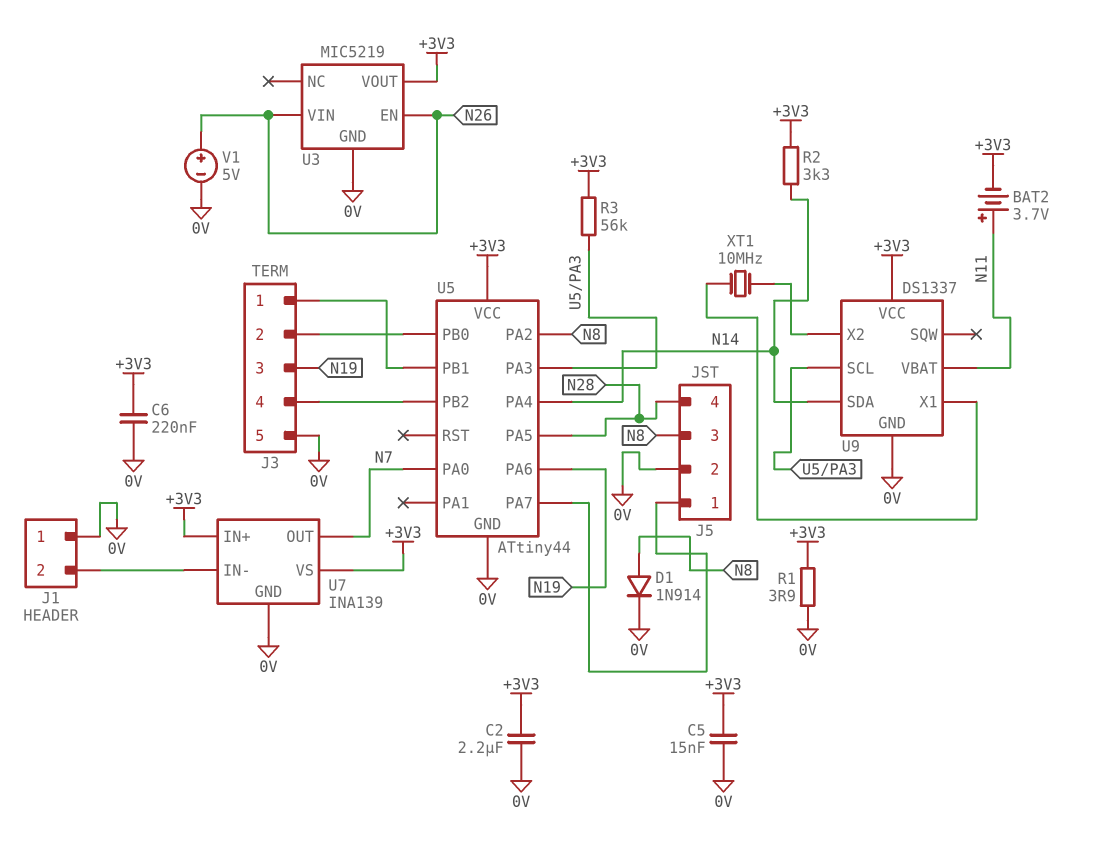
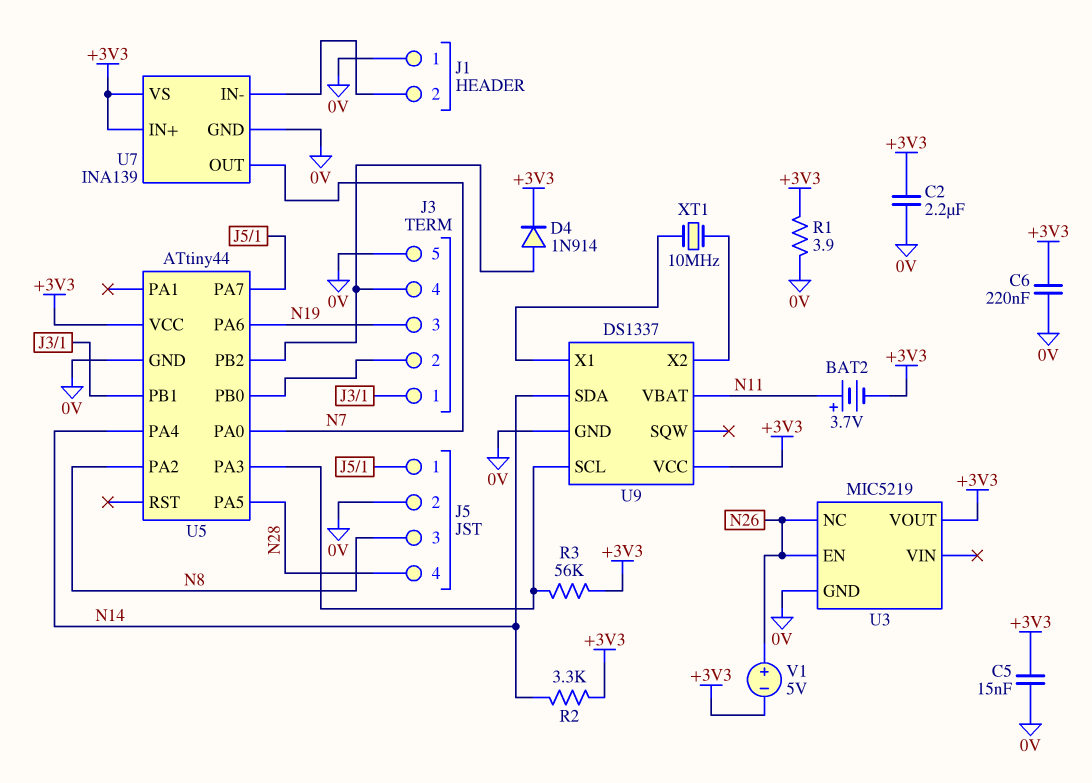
D1: diode 1N914 (A N8, K 0V) -> none
D4: none -> diode 1N914 (A J3/4, K +3V3)
U3 pin NC: none -> N26
U3 pin VIN: N26 -> none
V1: 5V (plus N26, minus 0V) -> 5V (plus N26, minus +3V3)

